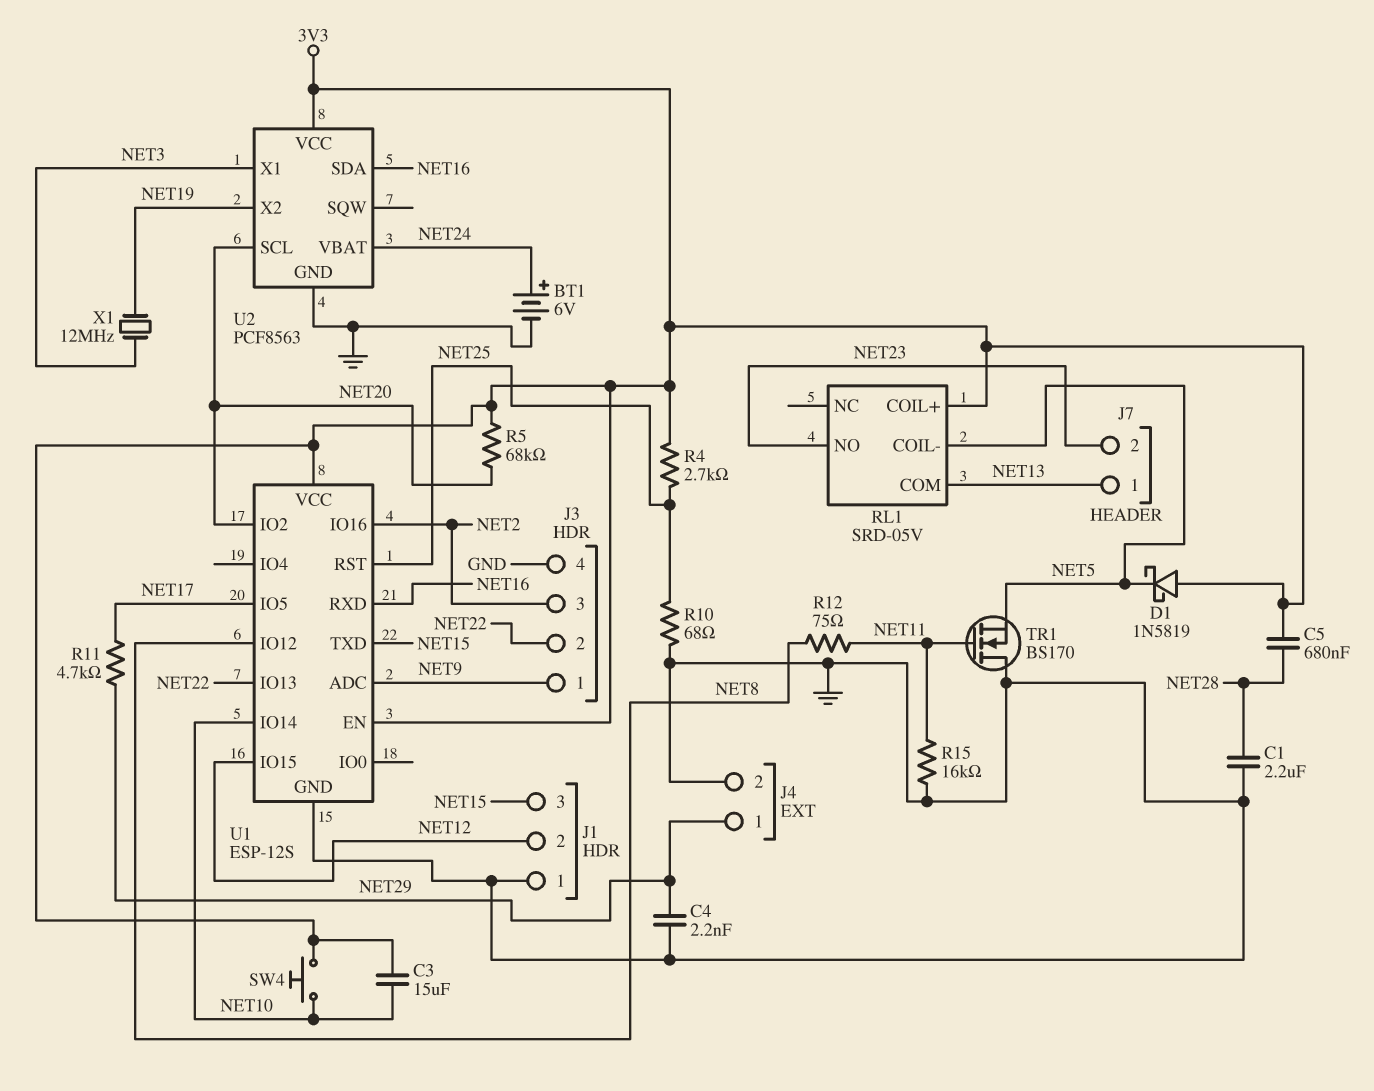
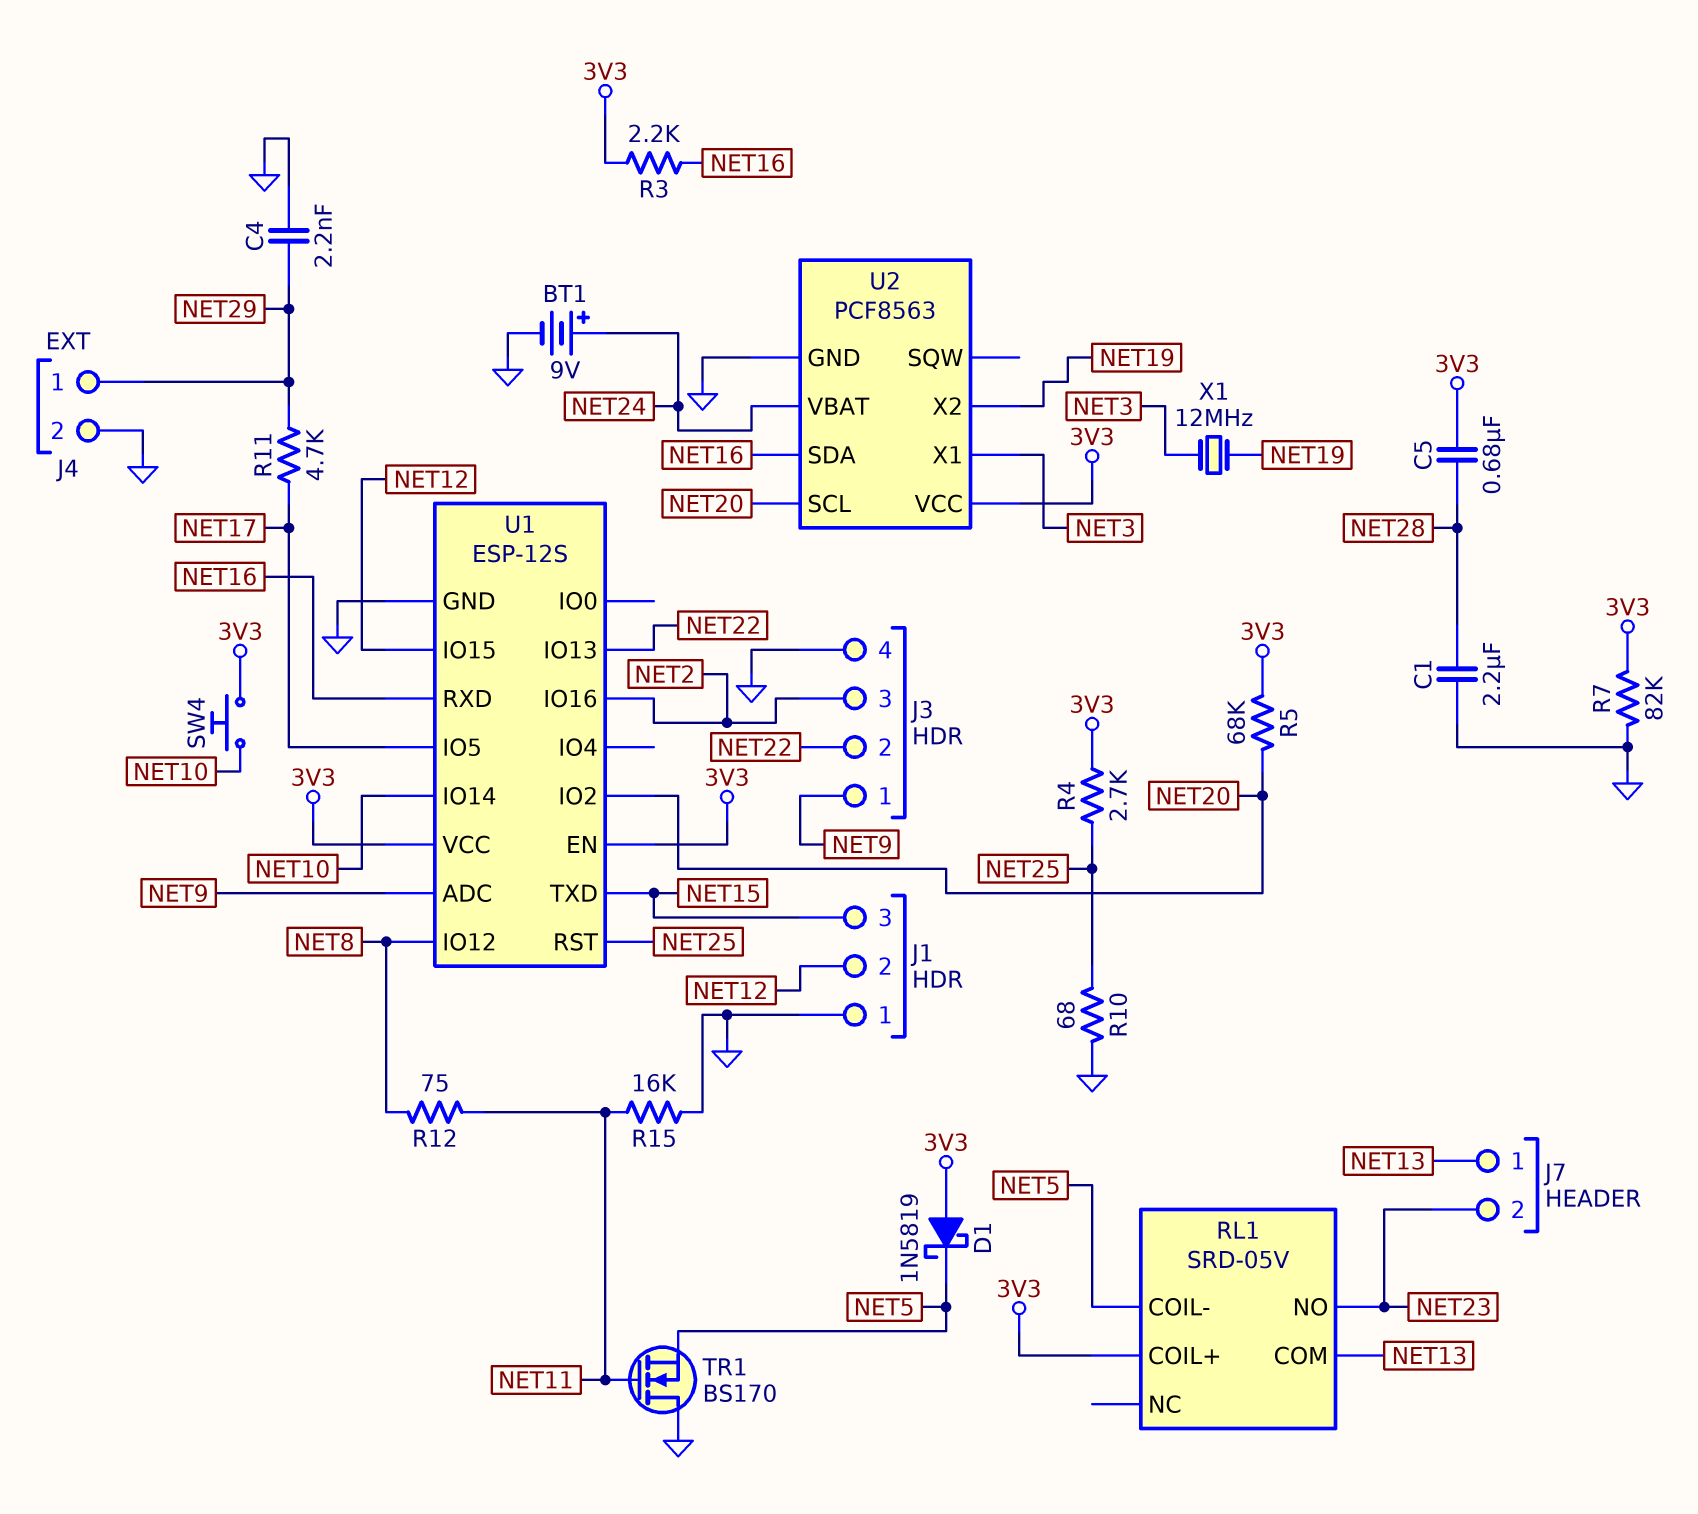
BT1: 6V (plus NET24, minus GND) -> 9V (plus NET24, minus GND)
C3: 15uF (3V3, NET10) -> none
R3: none -> 2.2k (3V3, NET16)
R7: none -> 82k (3V3, GND)

